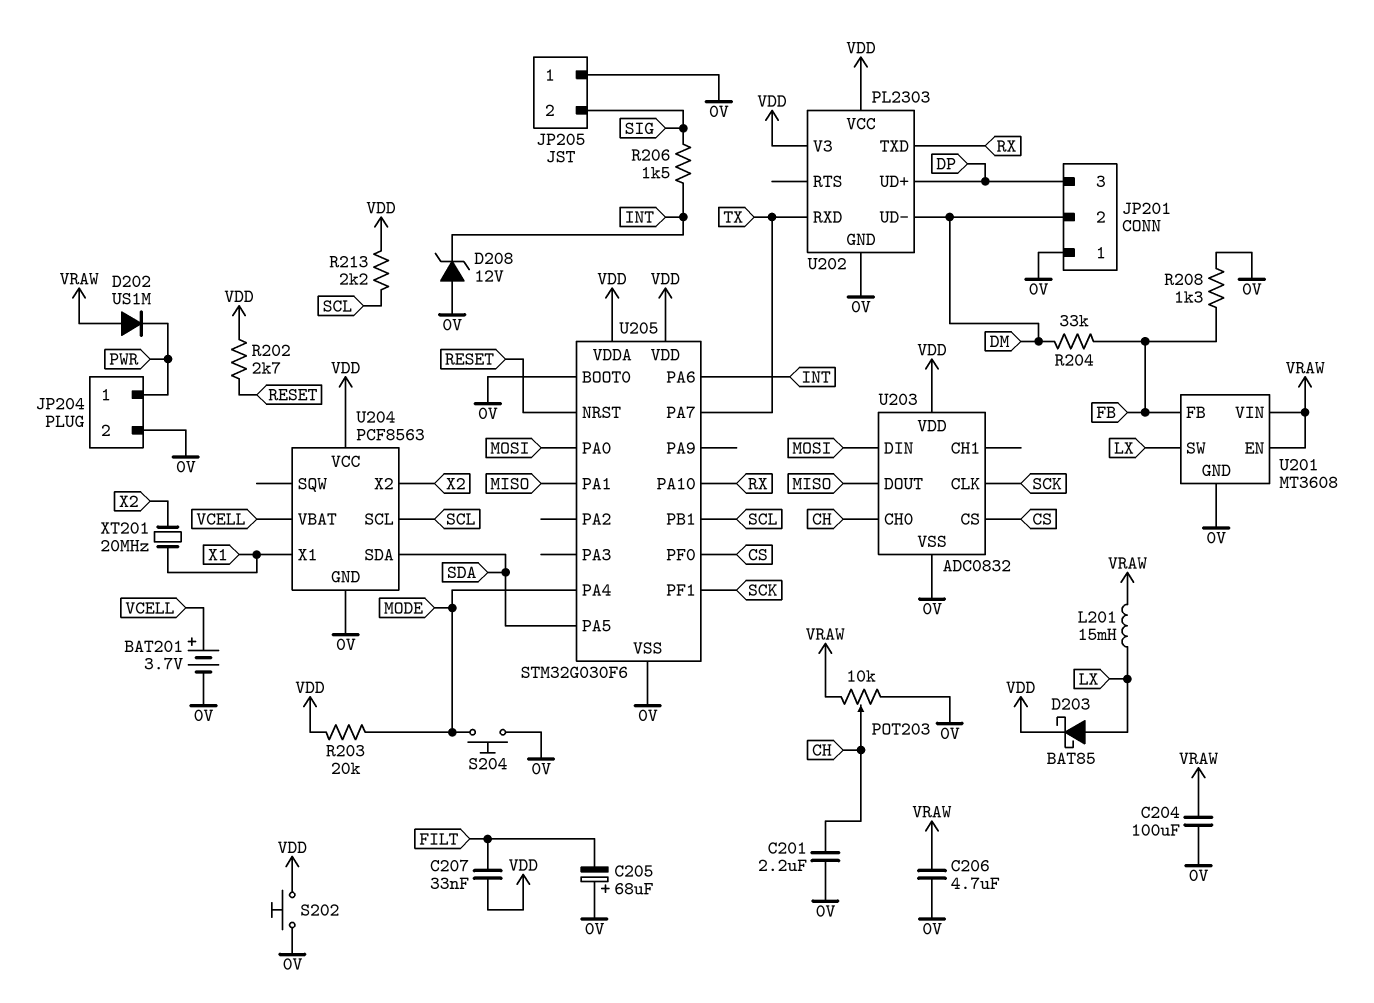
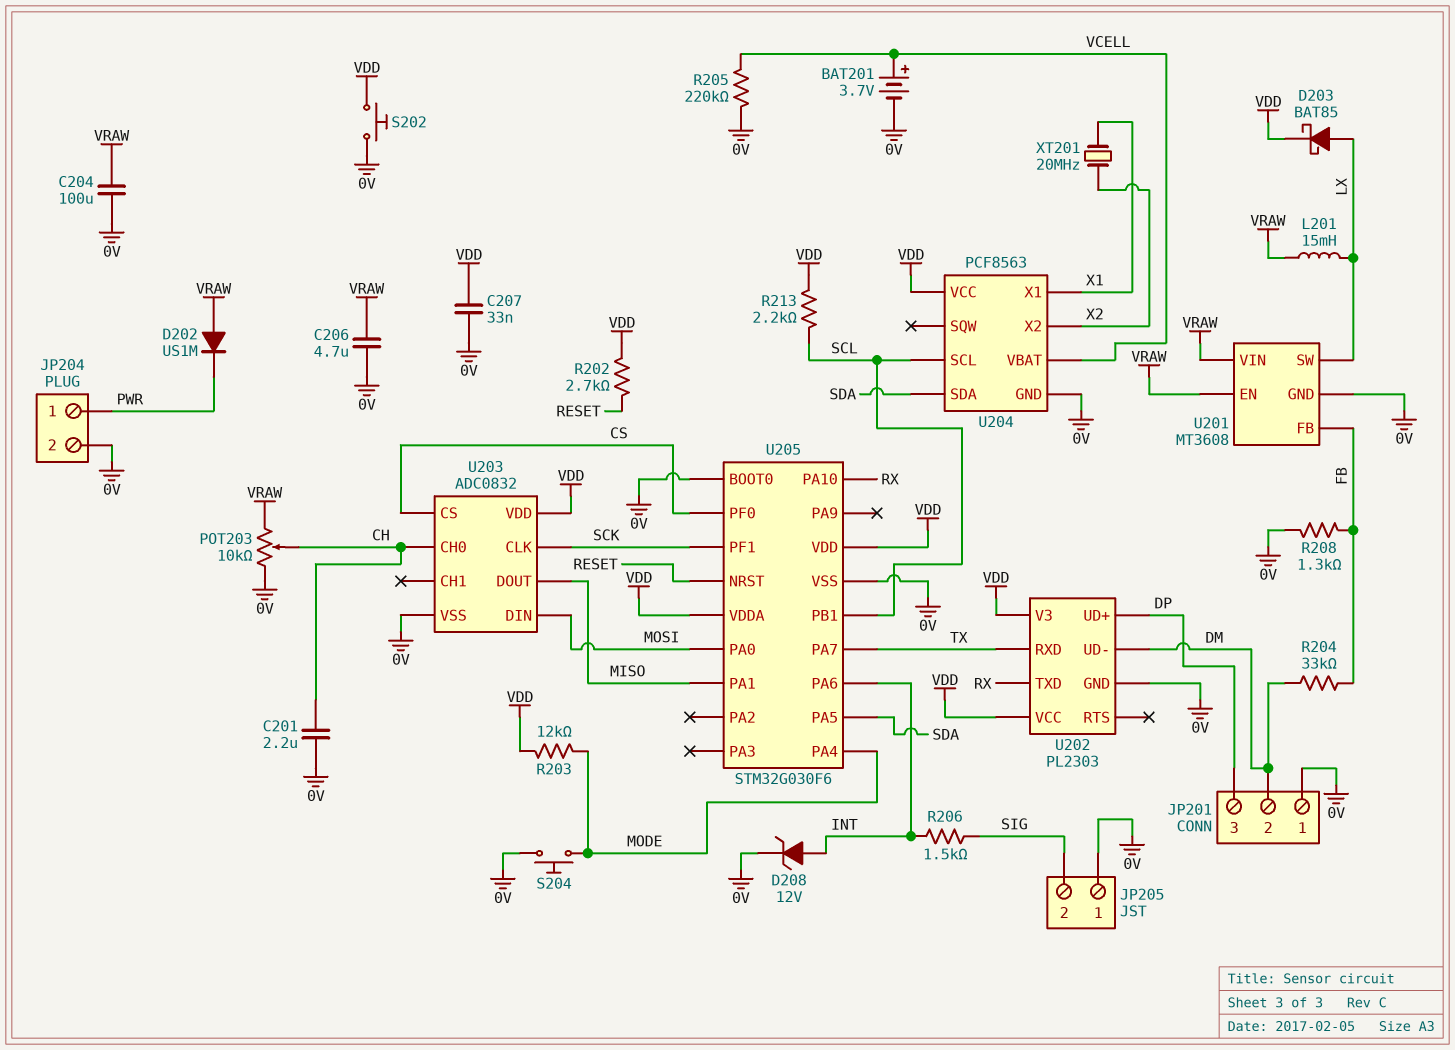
C205: 68uF (plus 0V, minus FILT) -> none
C207: 33nF (FILT, VDD) -> 33nF (0V, VDD)
D208: zener 12V (A 0V, K INT) -> zener 12V (A INT, K 0V)
R203: 20k (MODE, VDD) -> 12k (MODE, VDD)
R205: none -> 220k (0V, VCELL)

